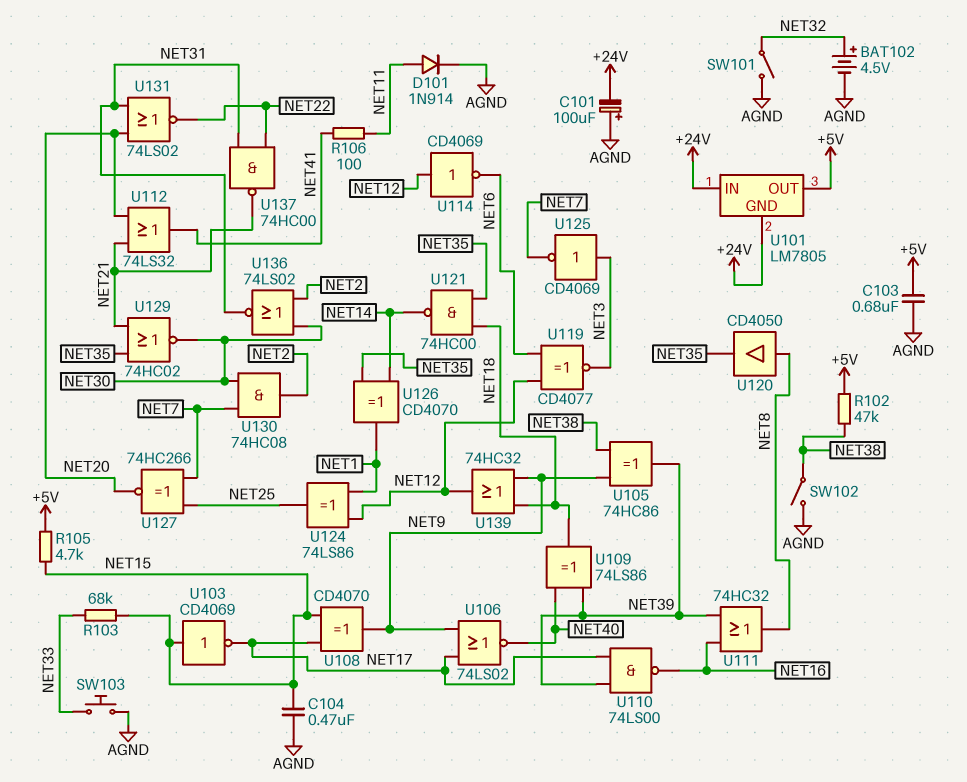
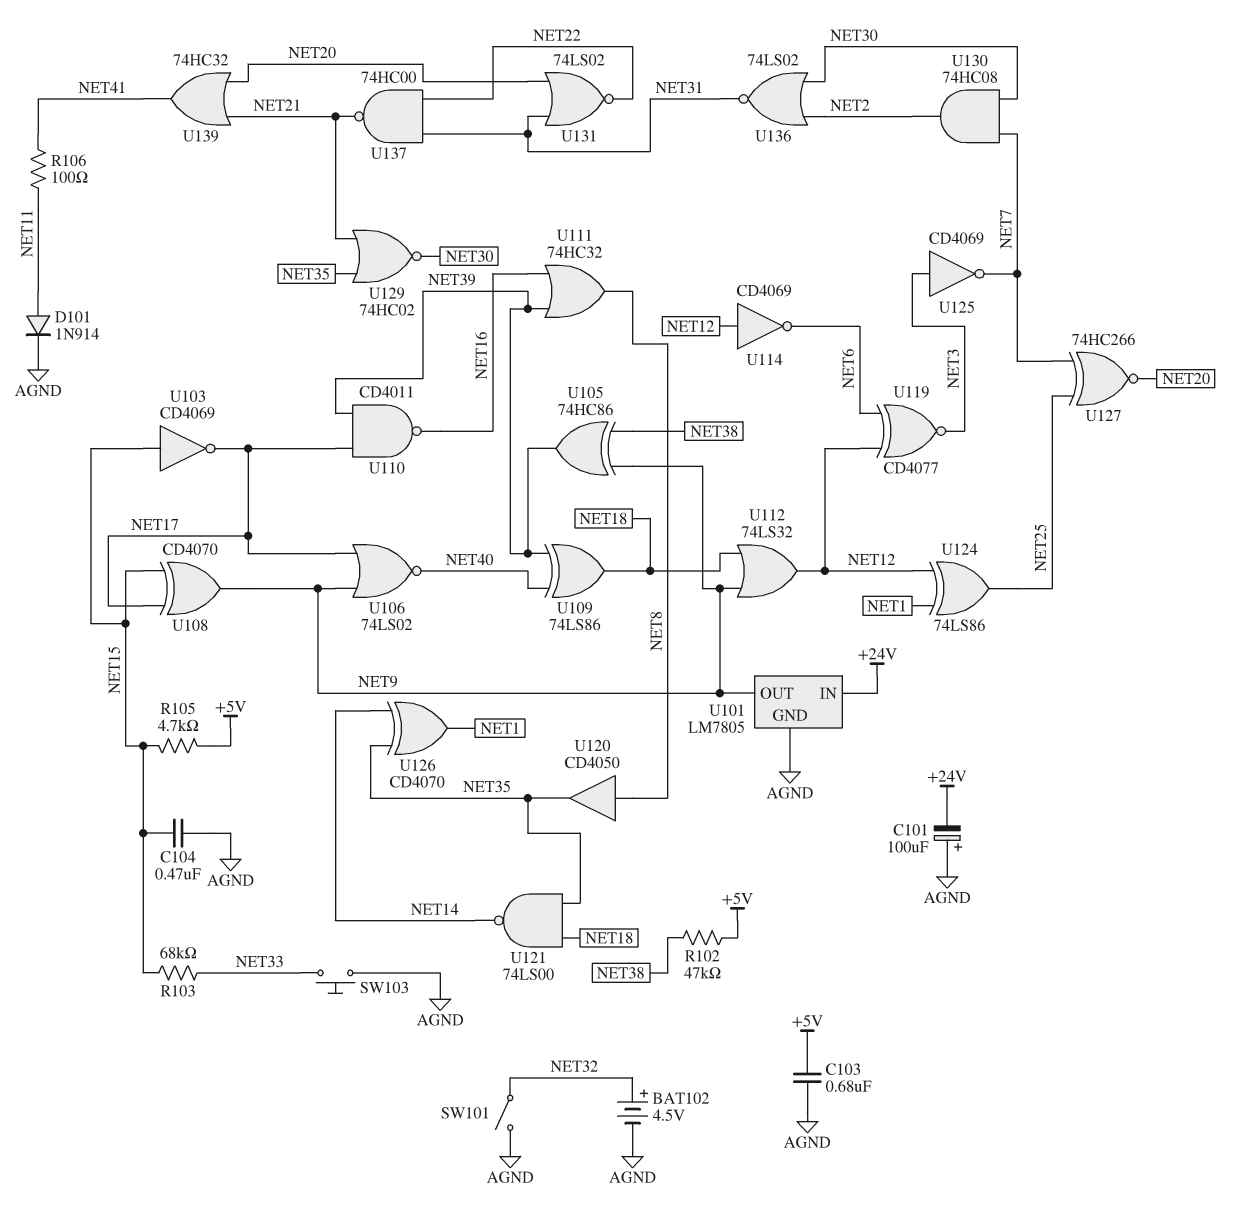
SW102: switch (AGND, NET38) -> none
U101 pin GND: +24V -> AGND
U101 pin OUT: +5V -> NET9
U110: NAND 74LS00 (in NET17, in NET39, out NET16) -> NAND CD4011 (in NET17, in NET39, out NET16)
U112: OR 74LS32 (in NET20, in NET21, out NET41) -> OR 74LS32 (in NET9, in NET18, out NET12)
U121: NAND 74HC00 (in NET18, in NET35, out NET14) -> NAND 74LS00 (in NET18, in NET35, out NET14)
U139: OR 74HC32 (in NET9, in NET18, out NET12) -> OR 74HC32 (in NET20, in NET21, out NET41)

